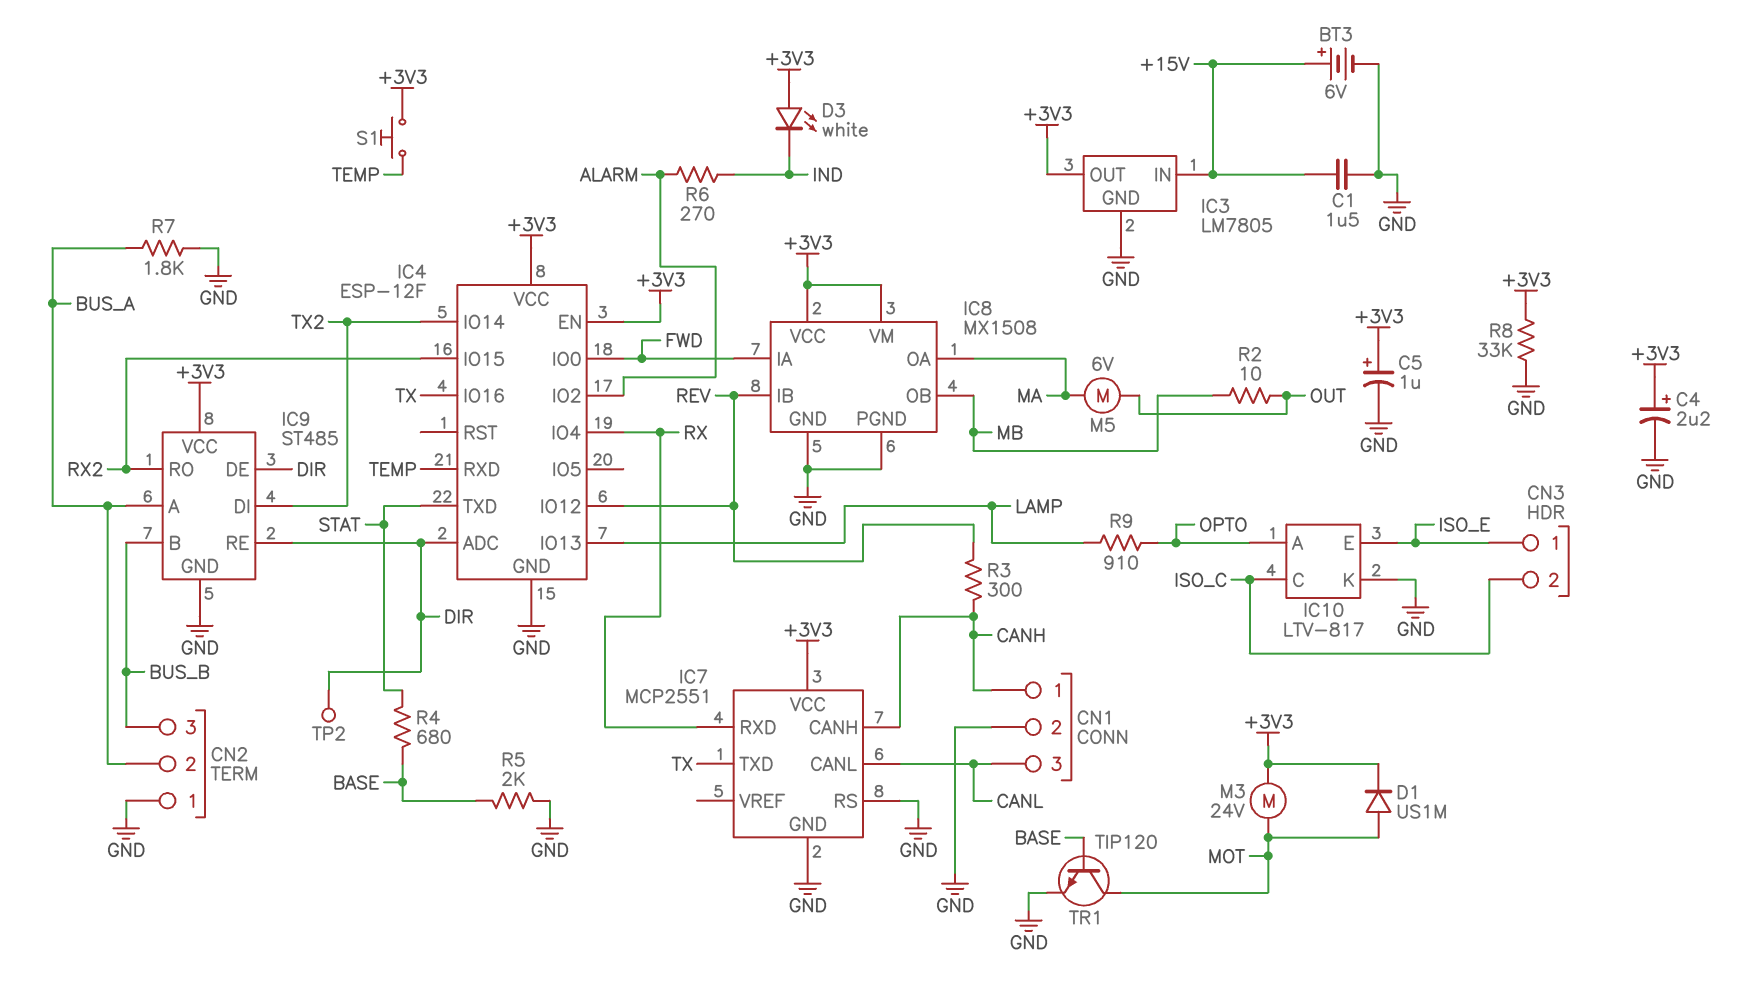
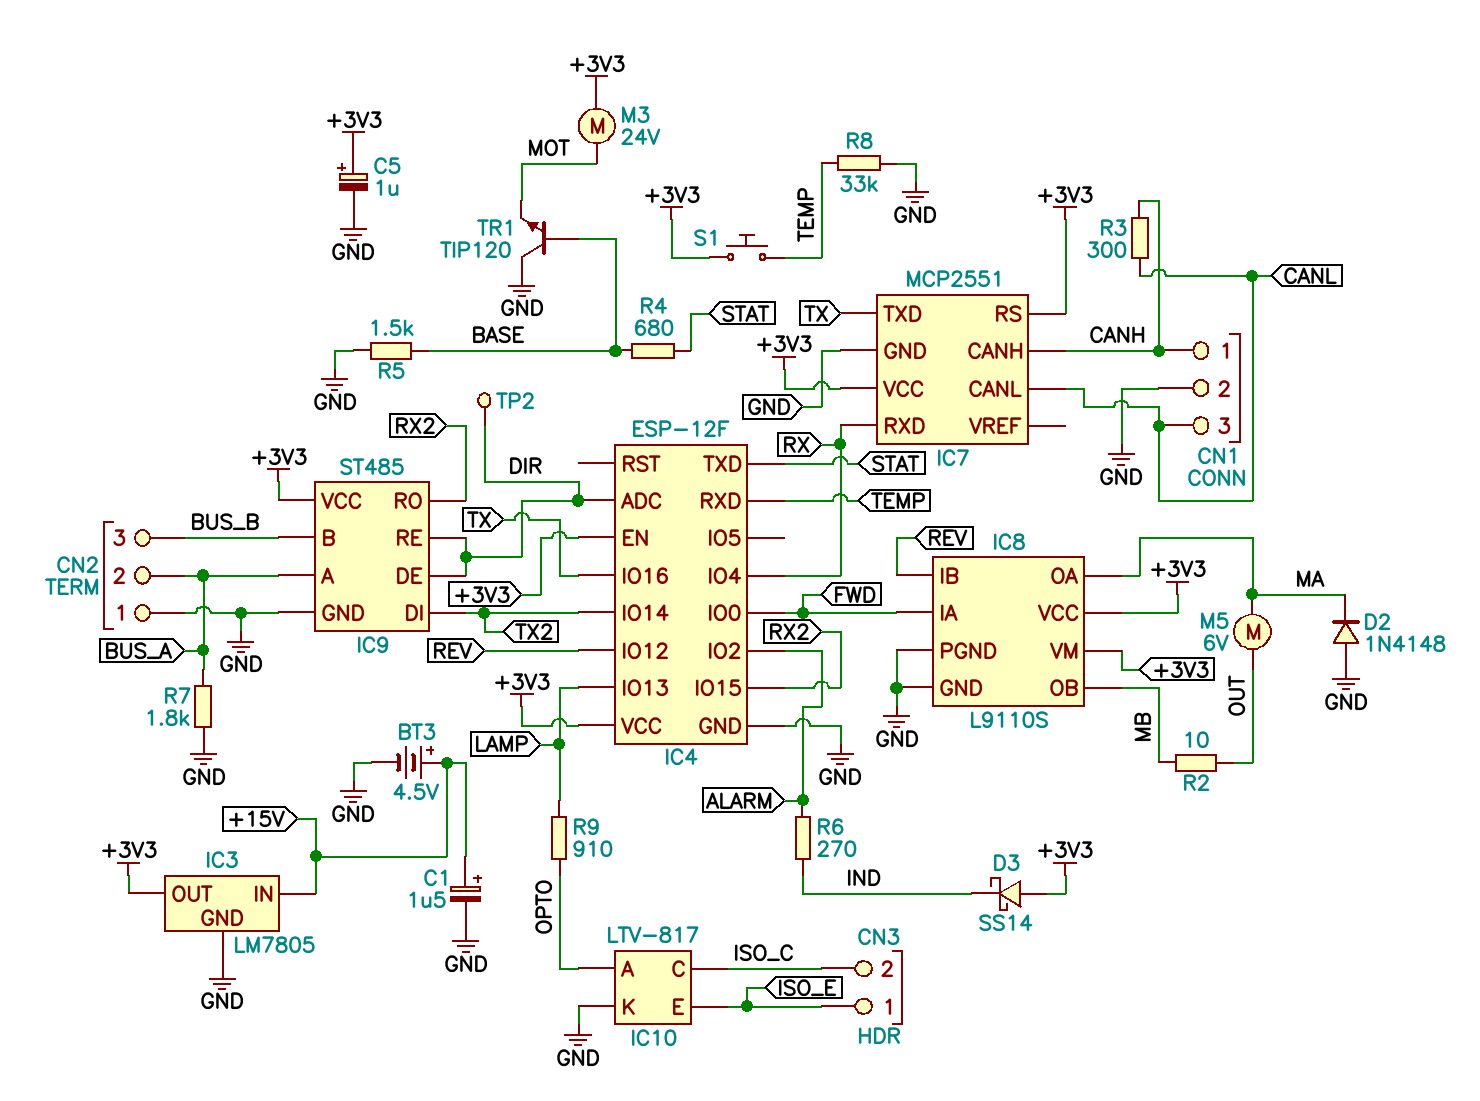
BT3: 6V (plus +15V, minus GND) -> 4.5V (plus +15V, minus GND)
C1: 1.5uF (+15V, GND) -> 1.5uF (plus +15V, minus GND)
C4: 2.2uF (plus +3V3, minus GND) -> none
D1: diode US1M (A MOT, K +3V3) -> none
D2: none -> diode 1N4148 (A GND, K MA)
D3: LED white (A +3V3, K IND) -> schottky SS14 (A +3V3, K IND)
IC7 pin RS: GND -> +3V3
IC8: MX1508 -> L9110S
R3: 300 (CANH, REV) -> 300 (CANH, CANL)
R5: 2k (BASE, GND) -> 1.5k (BASE, GND)
R8: 33k (+3V3, GND) -> 33k (GND, TEMP)
TR1: NPN TIP120 (B BASE, C MOT, E GND) -> NPN TIP120 (B BASE, C GND, E MOT)

